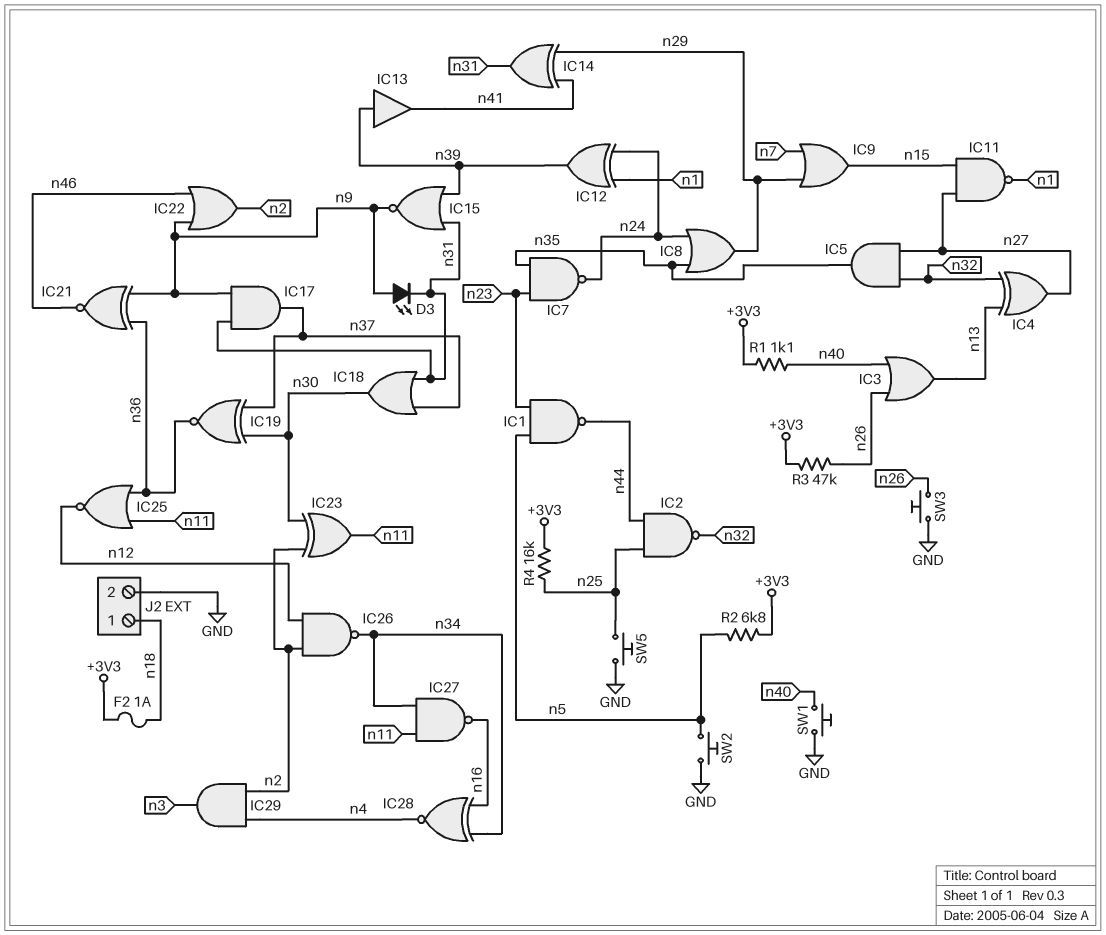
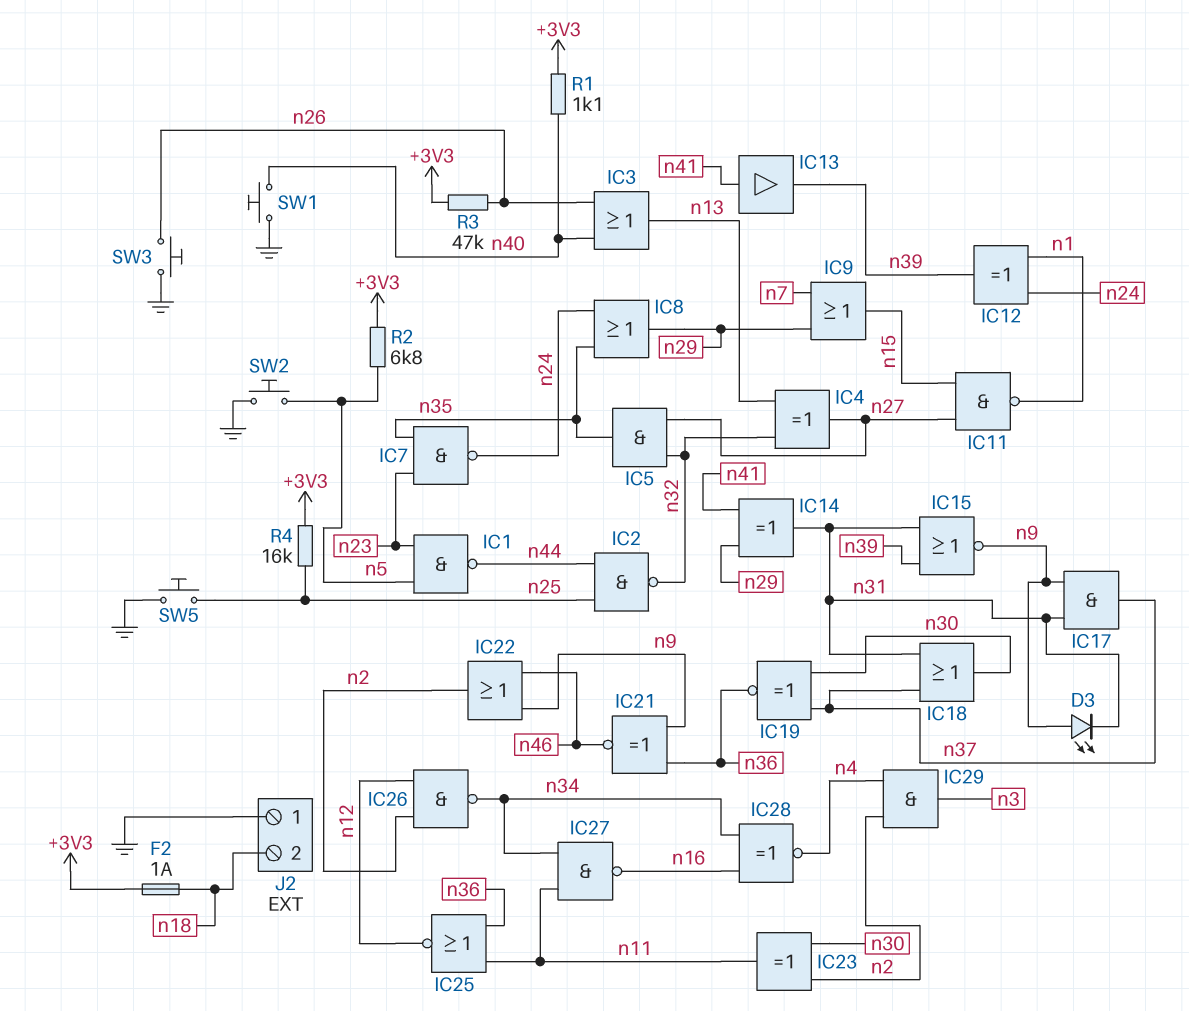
IC13: buffer (in n39, out n41) -> buffer (in n41, out n39)
J2 pin 1: n18 -> GND
J2 pin 2: GND -> n18

